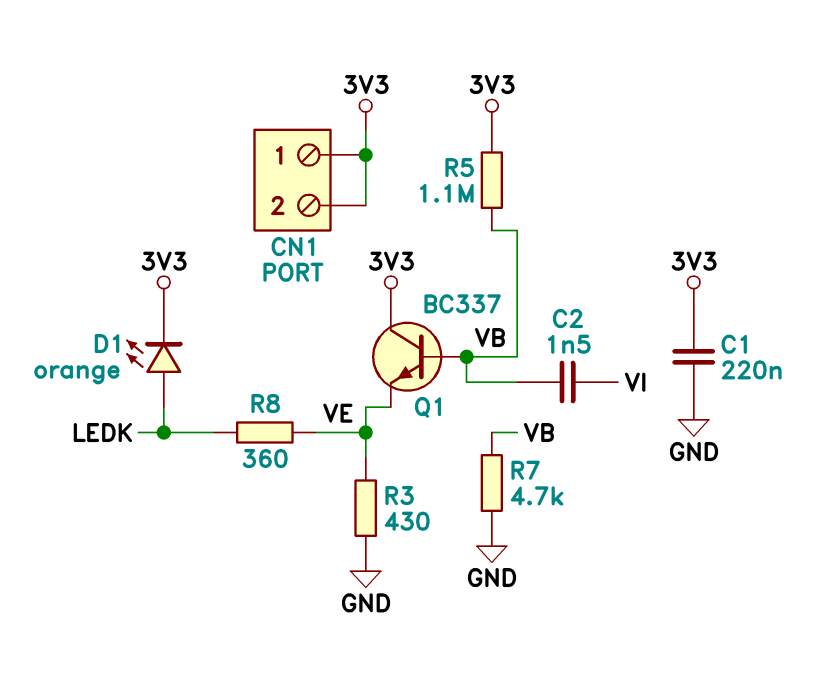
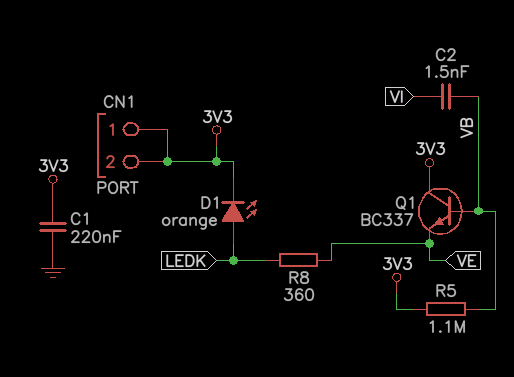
R3: 430 (GND, VE) -> none
R7: 4.7k (GND, VB) -> none

